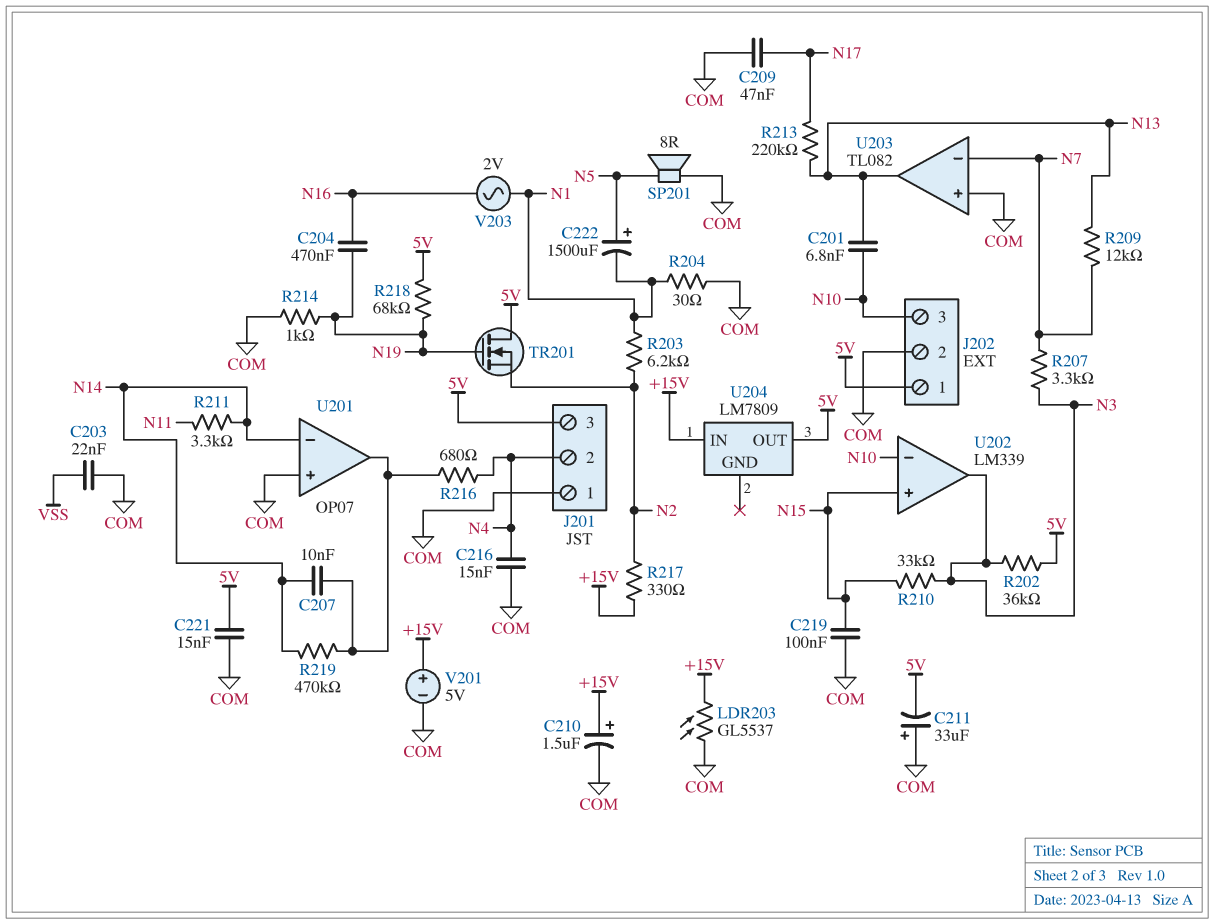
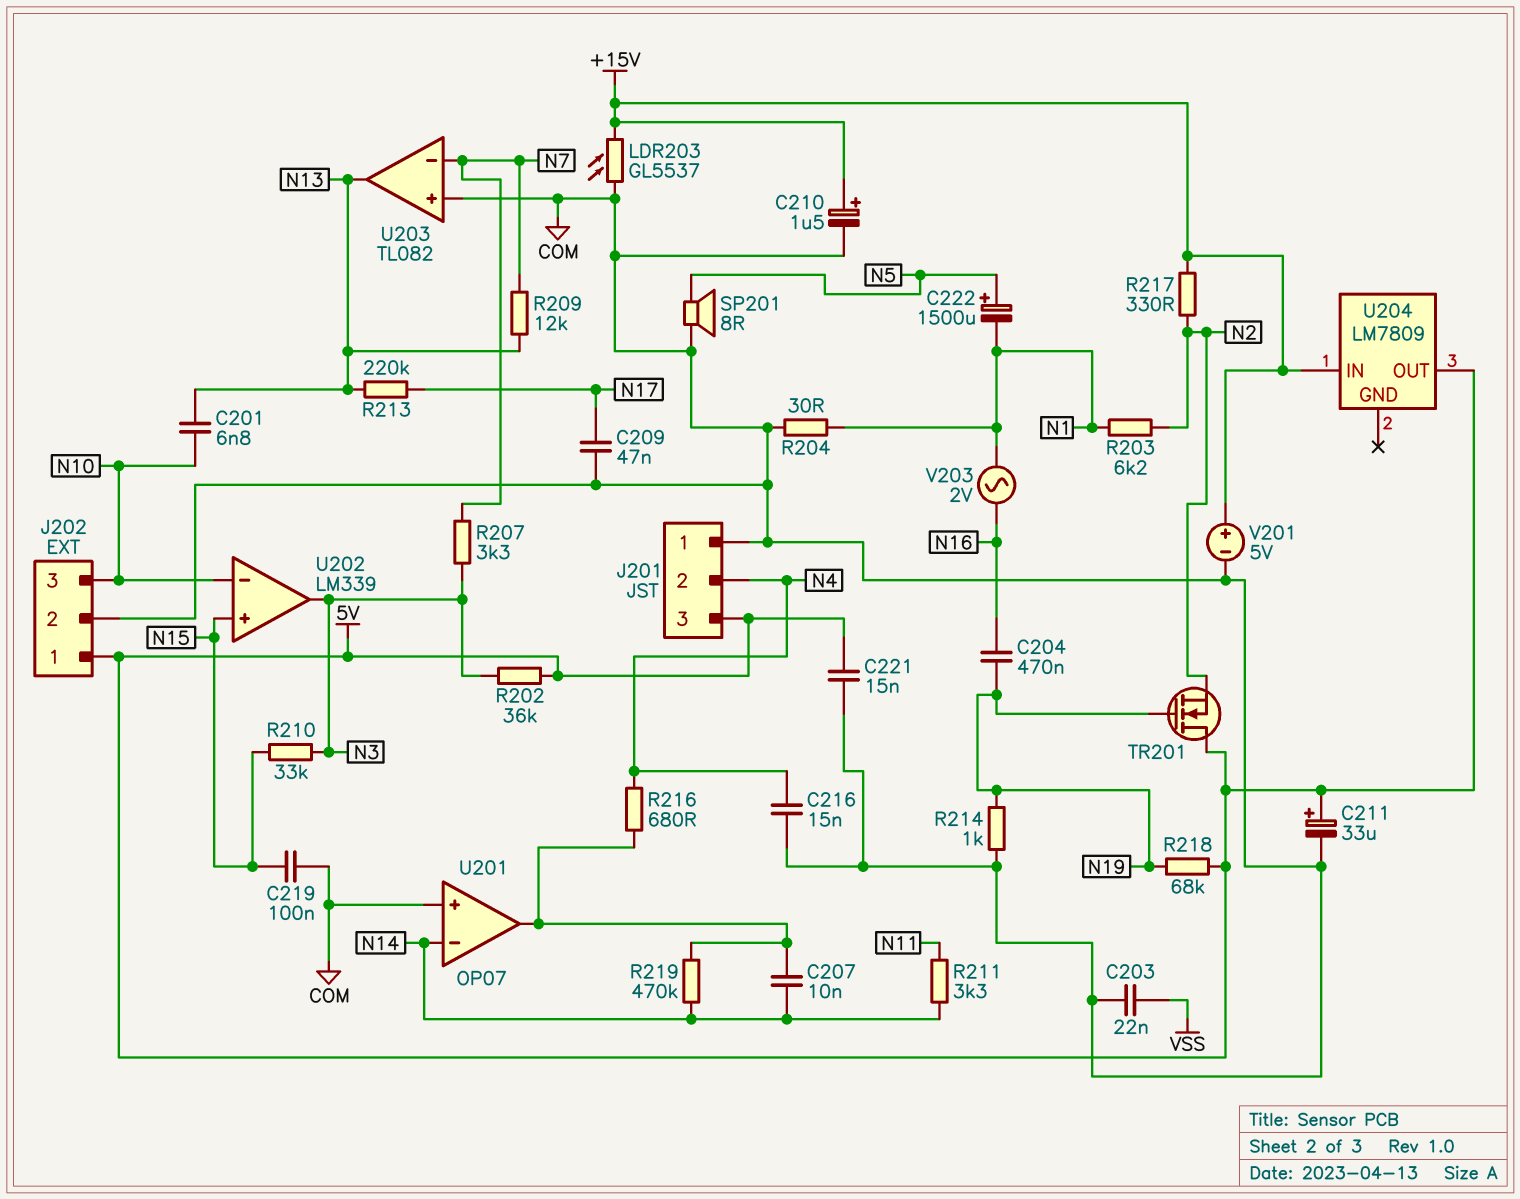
C211: 33uF (plus COM, minus 5V) -> 33uF (plus 5V, minus COM)

